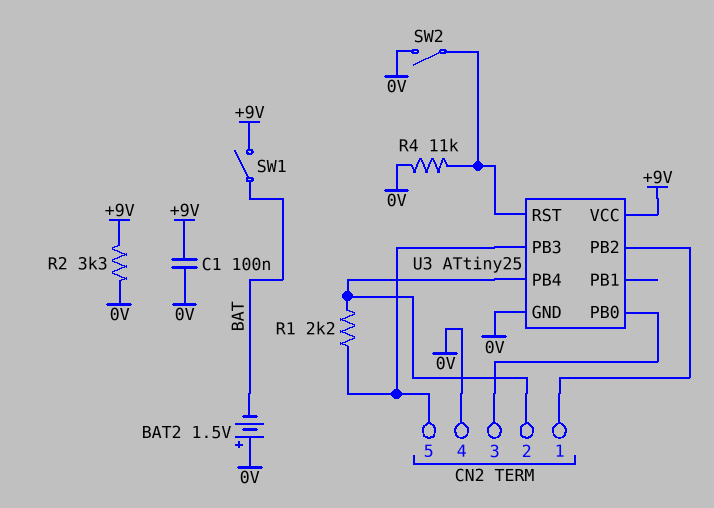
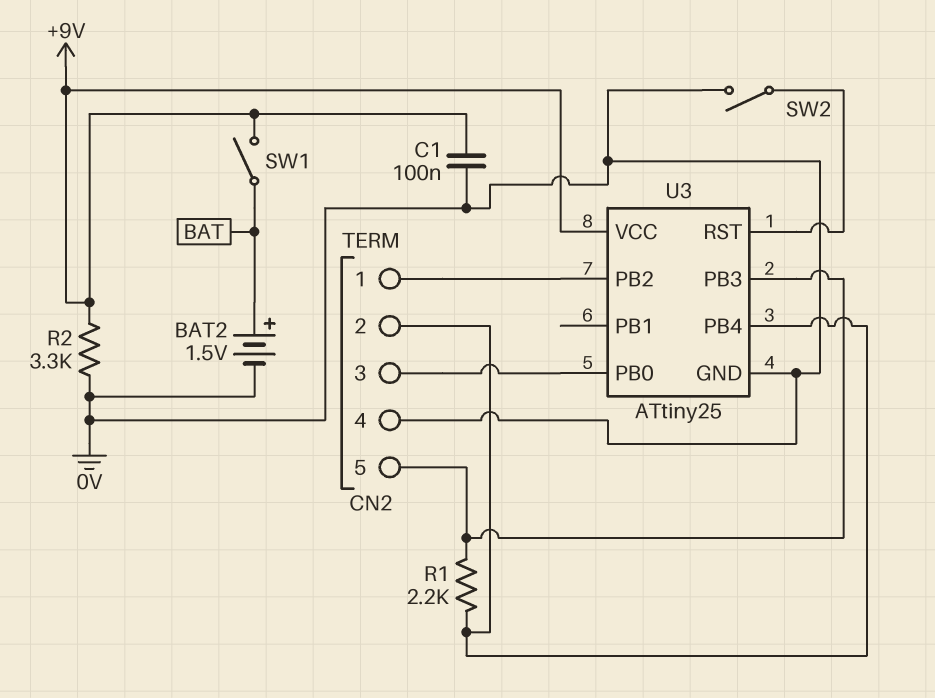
BAT2: 1.5V (plus 0V, minus BAT) -> 1.5V (plus BAT, minus 0V)
R4: 11k (0V, U3/RST) -> none

